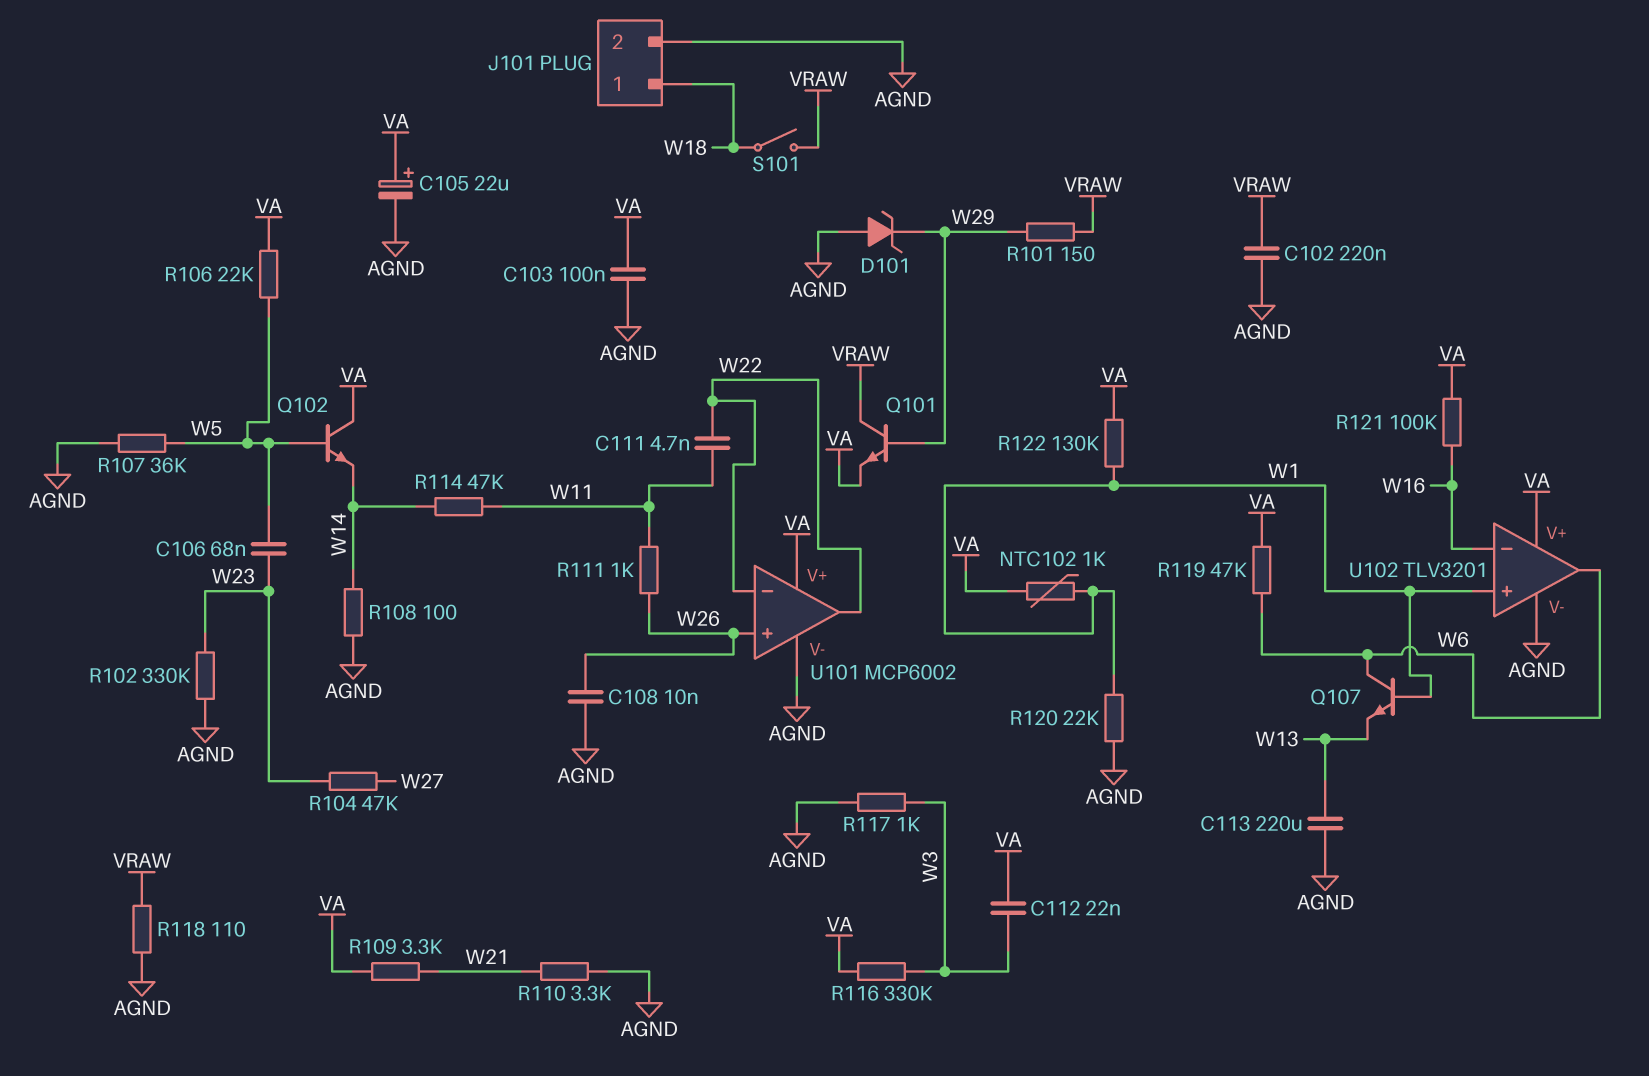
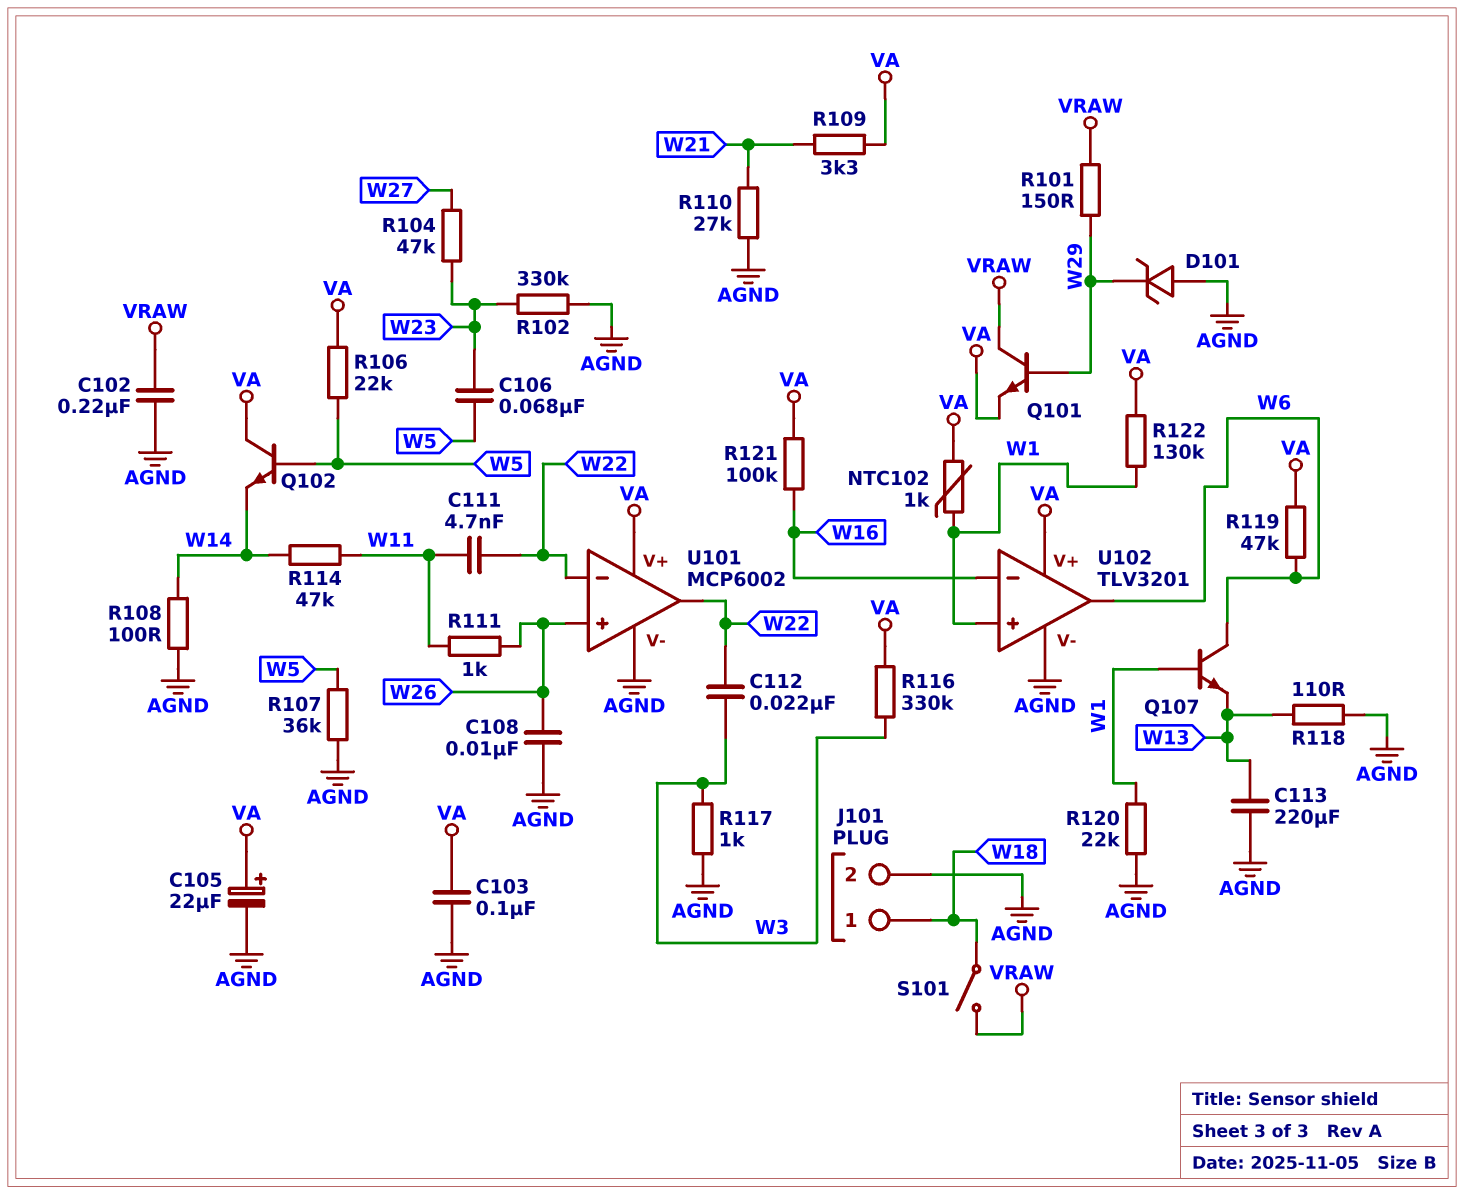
C112: 22nF (VA, W3) -> 22nF (W3, W22)
R110: 3.3k (AGND, W21) -> 27k (AGND, W21)
R118: 110 (AGND, VRAW) -> 110 (AGND, W13)

